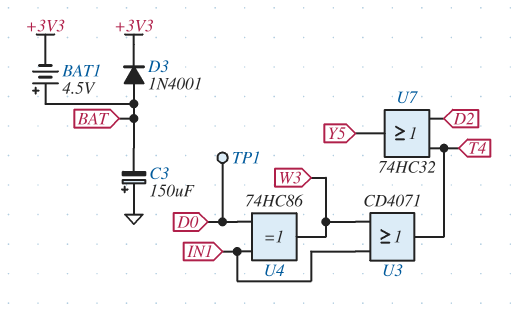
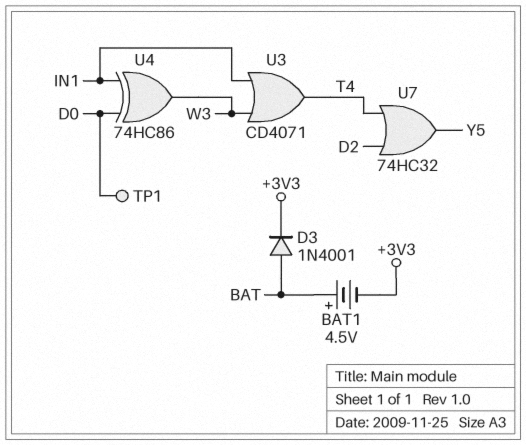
C3: 150uF (plus GND, minus BAT) -> none

